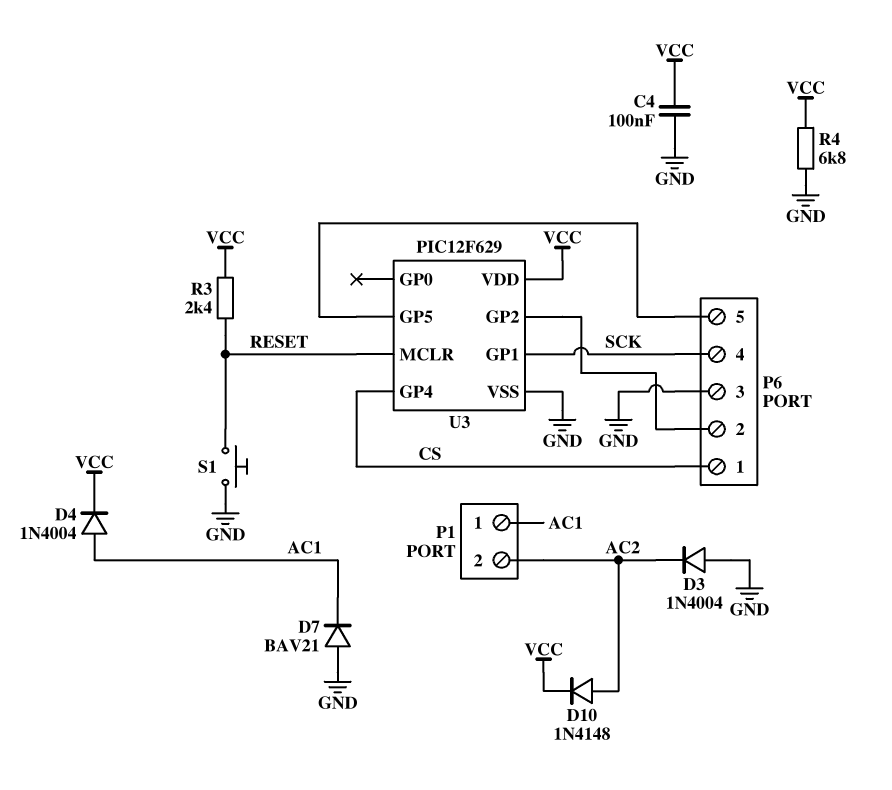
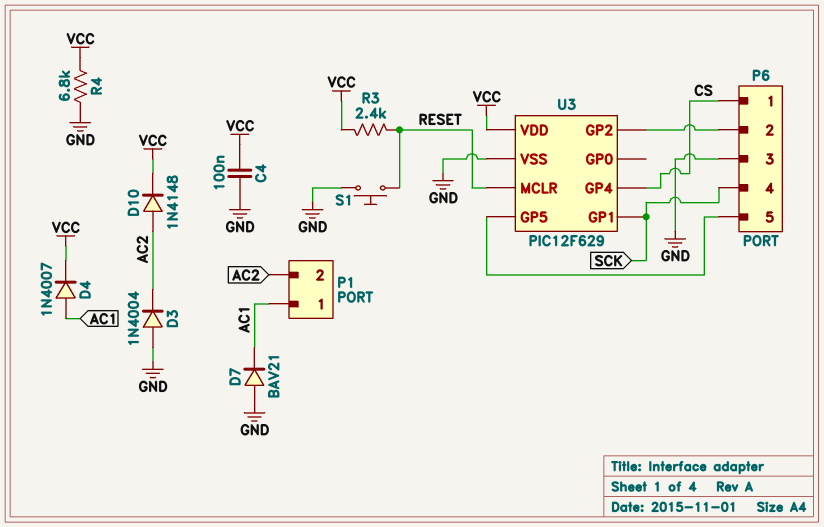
D4: diode 1N4004 (A AC1, K VCC) -> diode 1N4007 (A AC1, K VCC)

